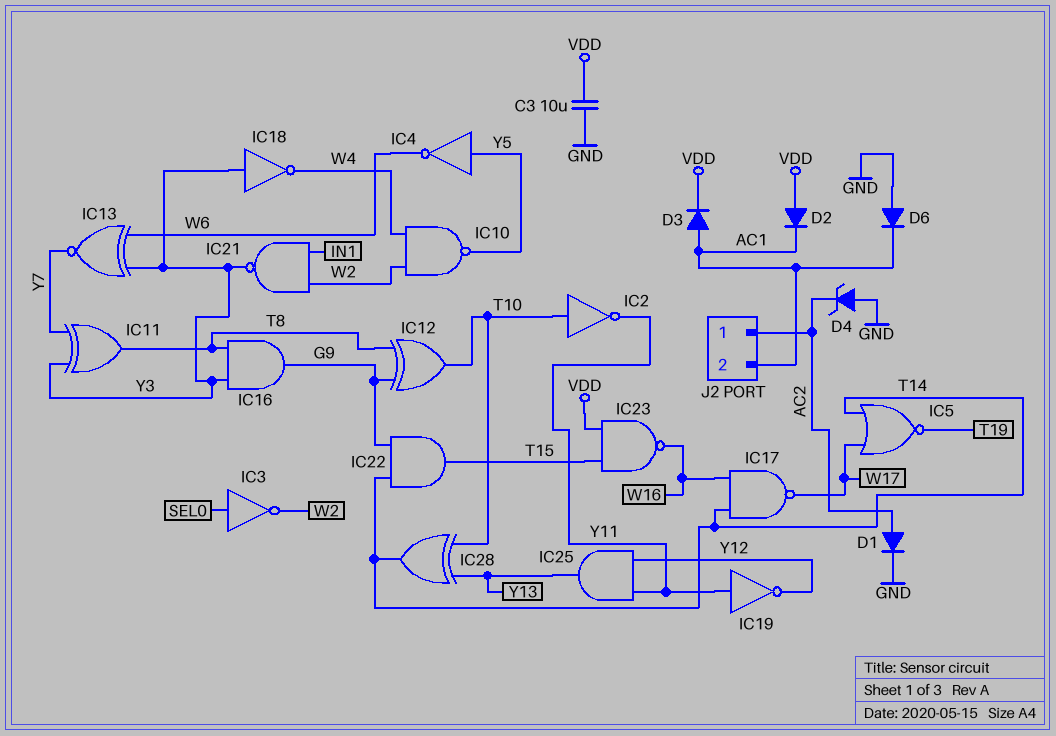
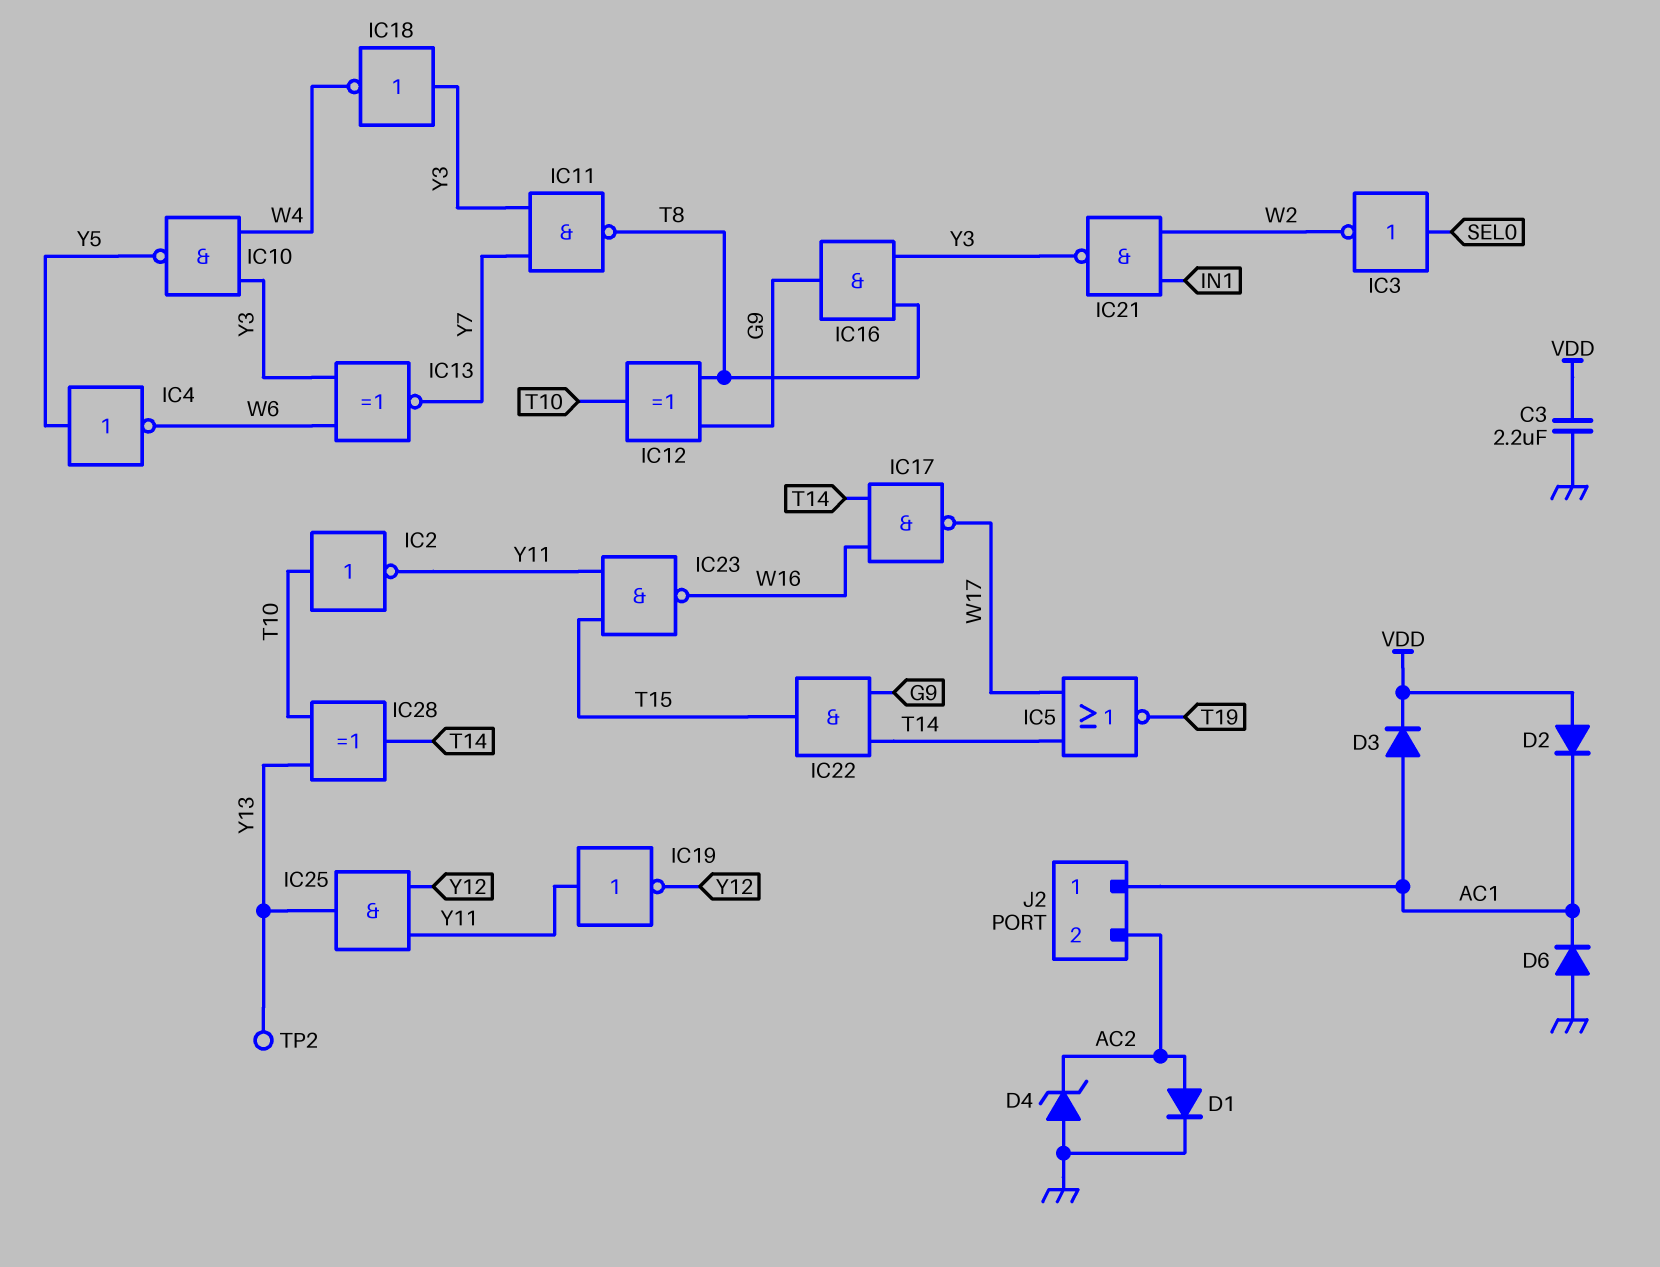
C3: 10uF (GND, VDD) -> 2.2uF (GND, VDD)
IC10: NAND (in W2, in W4, out Y5) -> NAND (in W4, in Y3, out Y5)
IC11: XOR (in Y3, in Y7, out T8) -> NAND (in Y3, in Y7, out T8)
IC23: NAND (in T15, in VDD, out W16) -> NAND (in T15, in Y11, out W16)
J2 pin 1: AC2 -> AC1
J2 pin 2: AC1 -> AC2
TP2: none -> test point (Y13)

